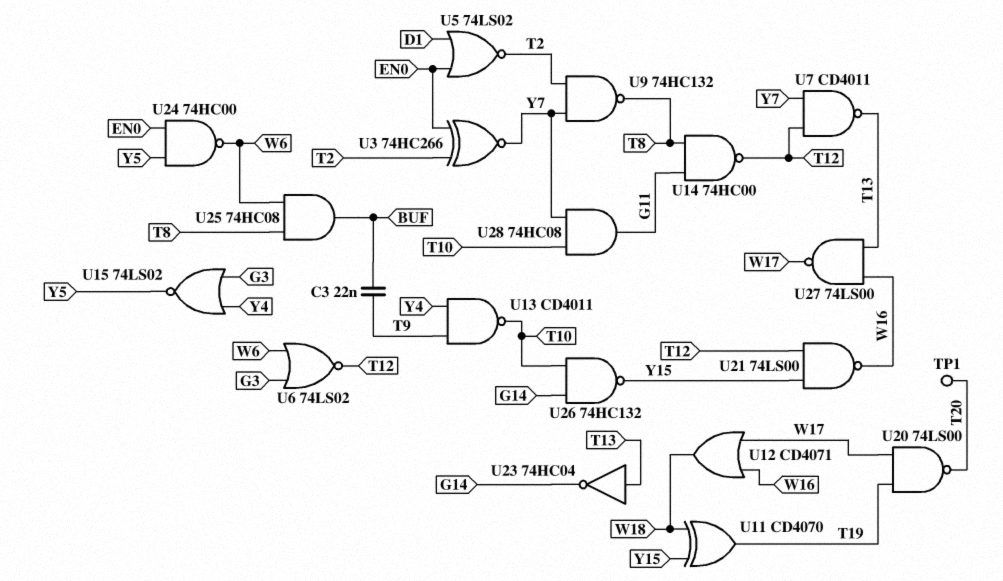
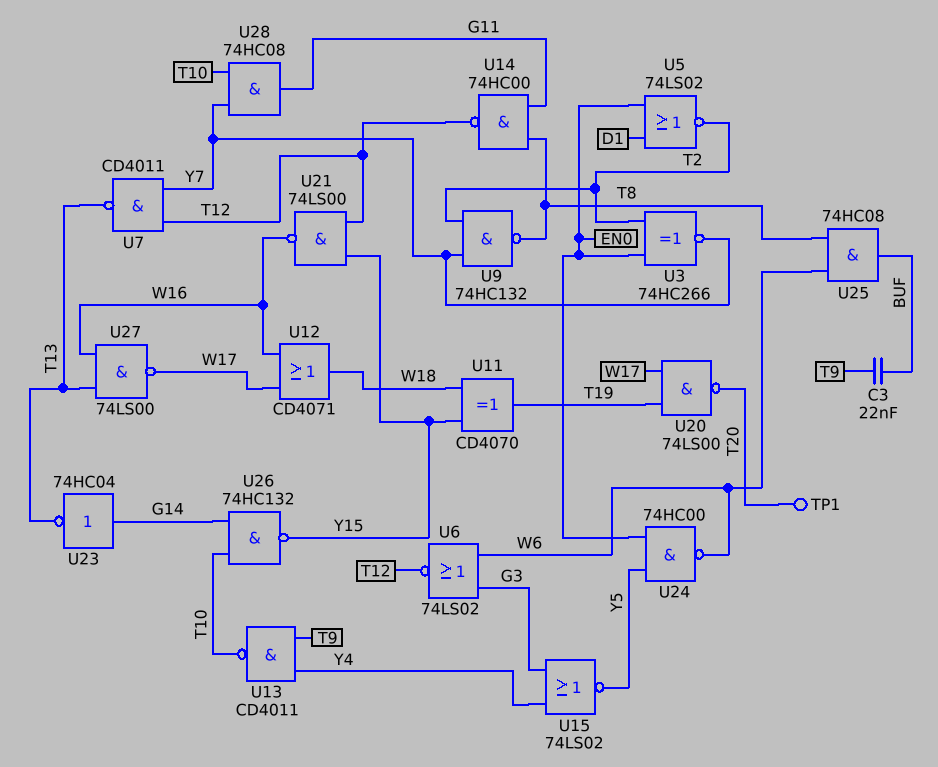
U23: NOT 74HC04 (in T13, out G14) -> NOT 74HC04 (in G14, out T13)

